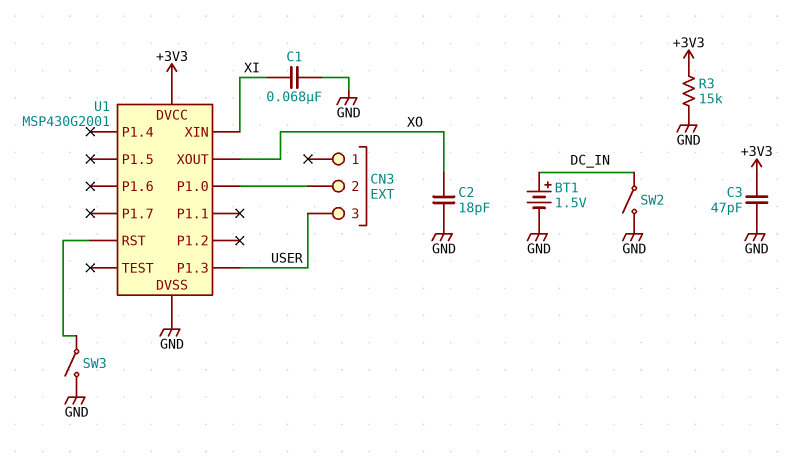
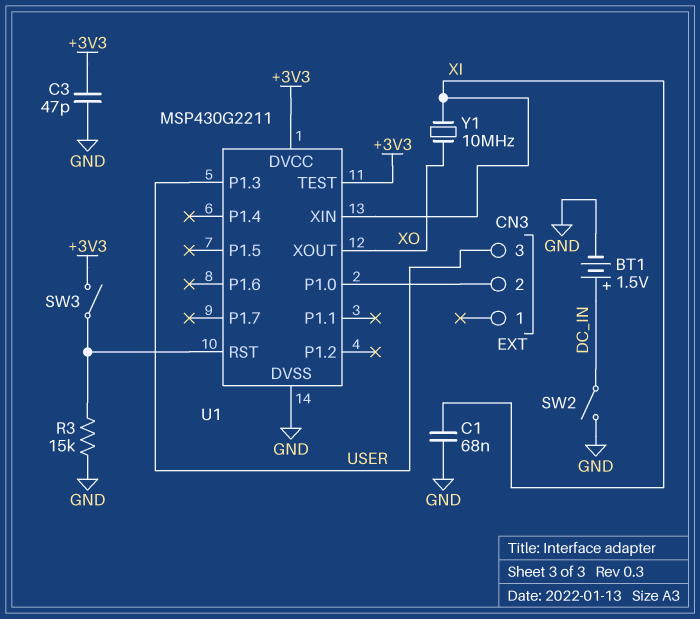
C2: 18pF (GND, XO) -> none
R3: 15k (+3V3, GND) -> 15k (GND, U1/RST)
SW3: switch (GND, U1/RST) -> switch (+3V3, U1/RST)
U1: MSP430G2001 -> MSP430G2211
U1 pin TEST: none -> +3V3
Y1: none -> 10MHz (XI, XO)

